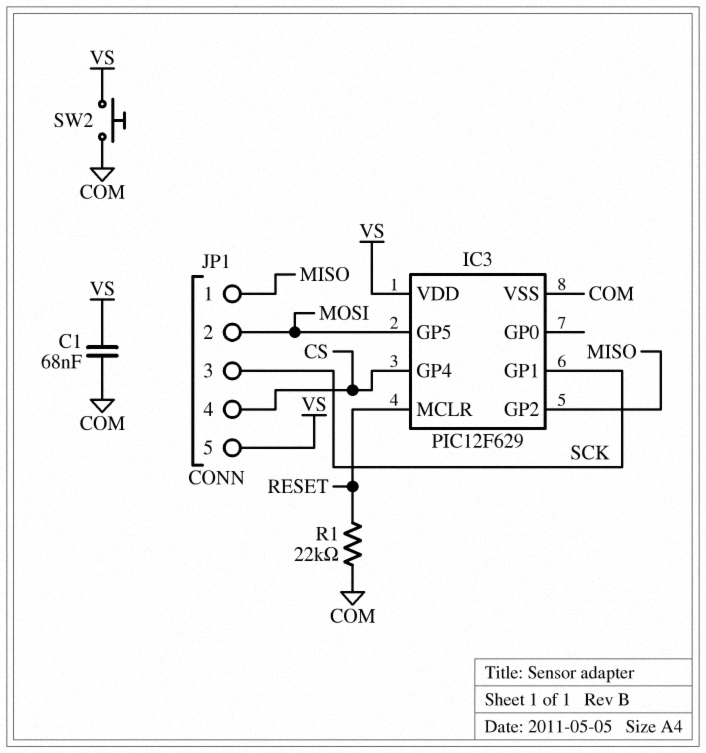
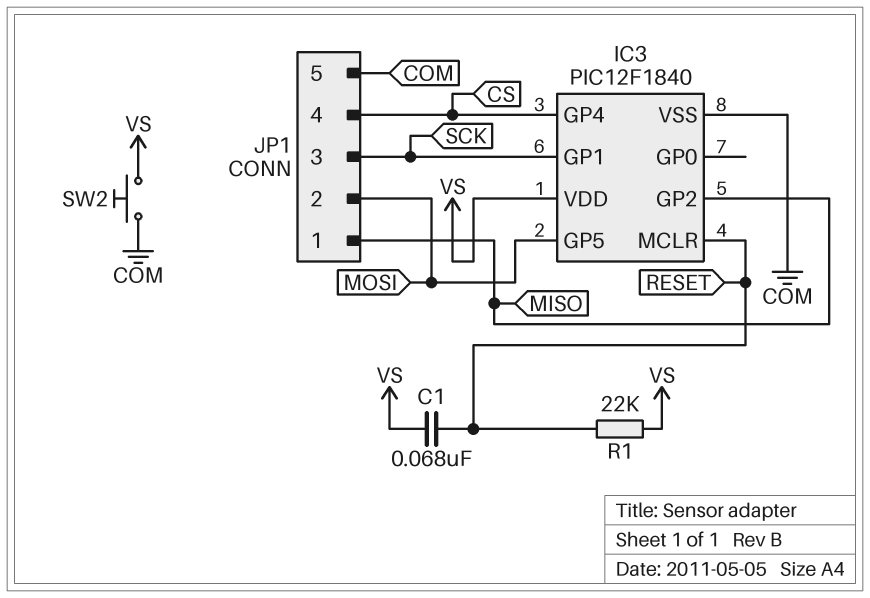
C1: 68nF (COM, VS) -> 68nF (RESET, VS)
IC3: PIC12F629 -> PIC12F1840
JP1 pin 5: VS -> COM
R1: 22k (COM, RESET) -> 22k (RESET, VS)

